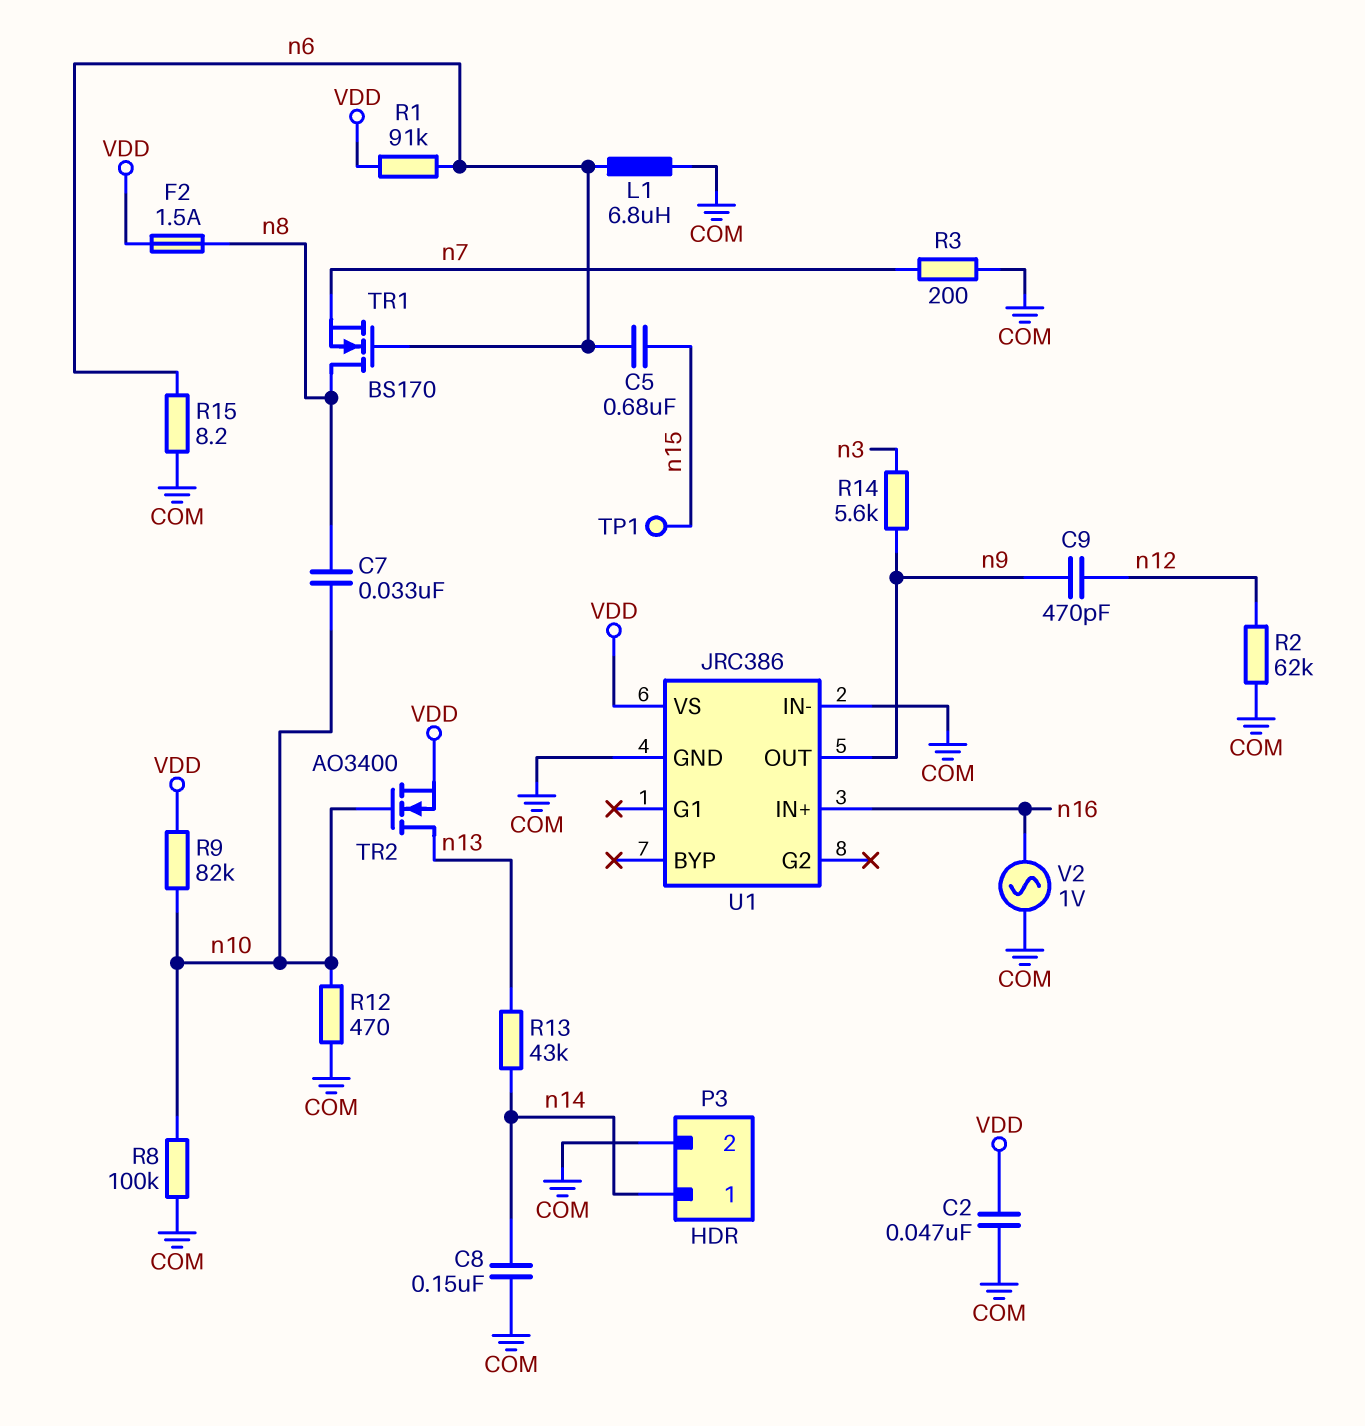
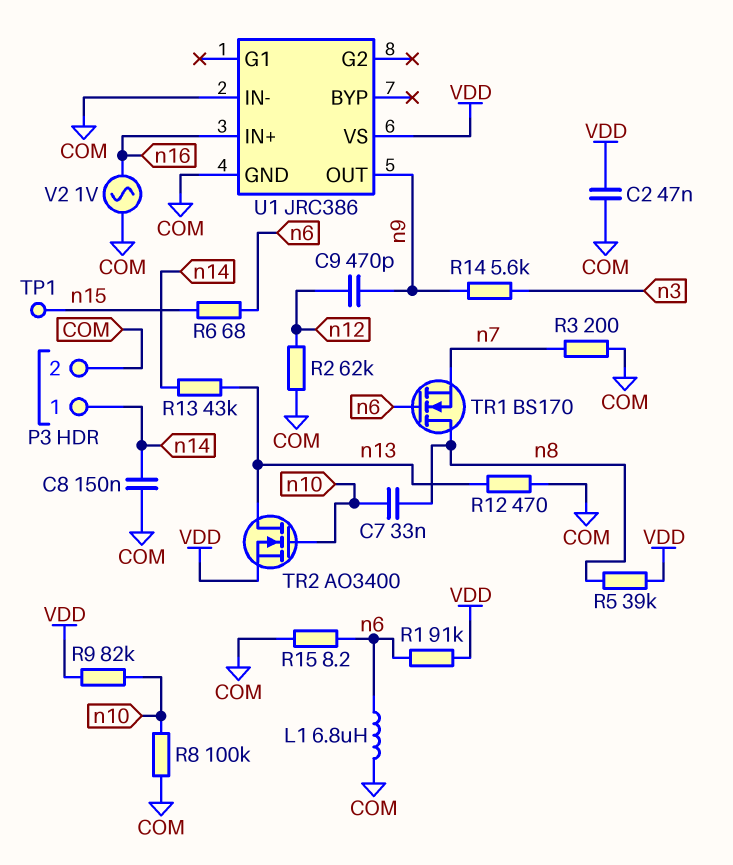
C5: 680nF (n6, n15) -> none
F2: 1.5A (VDD, n8) -> none
R5: none -> 39k (VDD, n8)
R6: none -> 68 (n6, n15)
R12: 470 (COM, n10) -> 470 (COM, n13)

